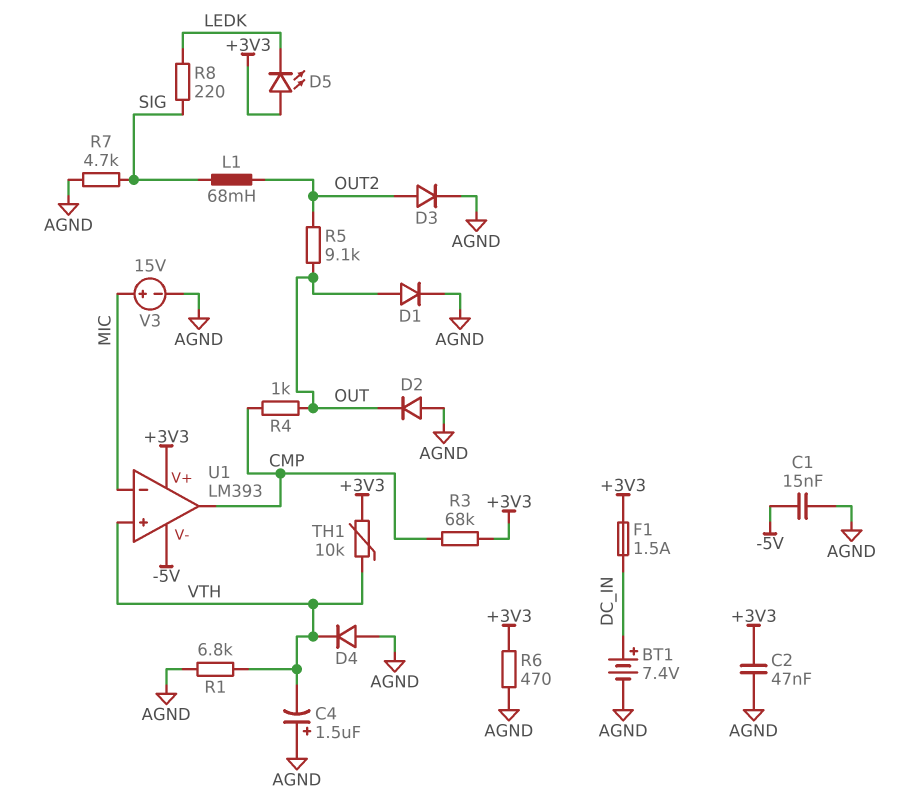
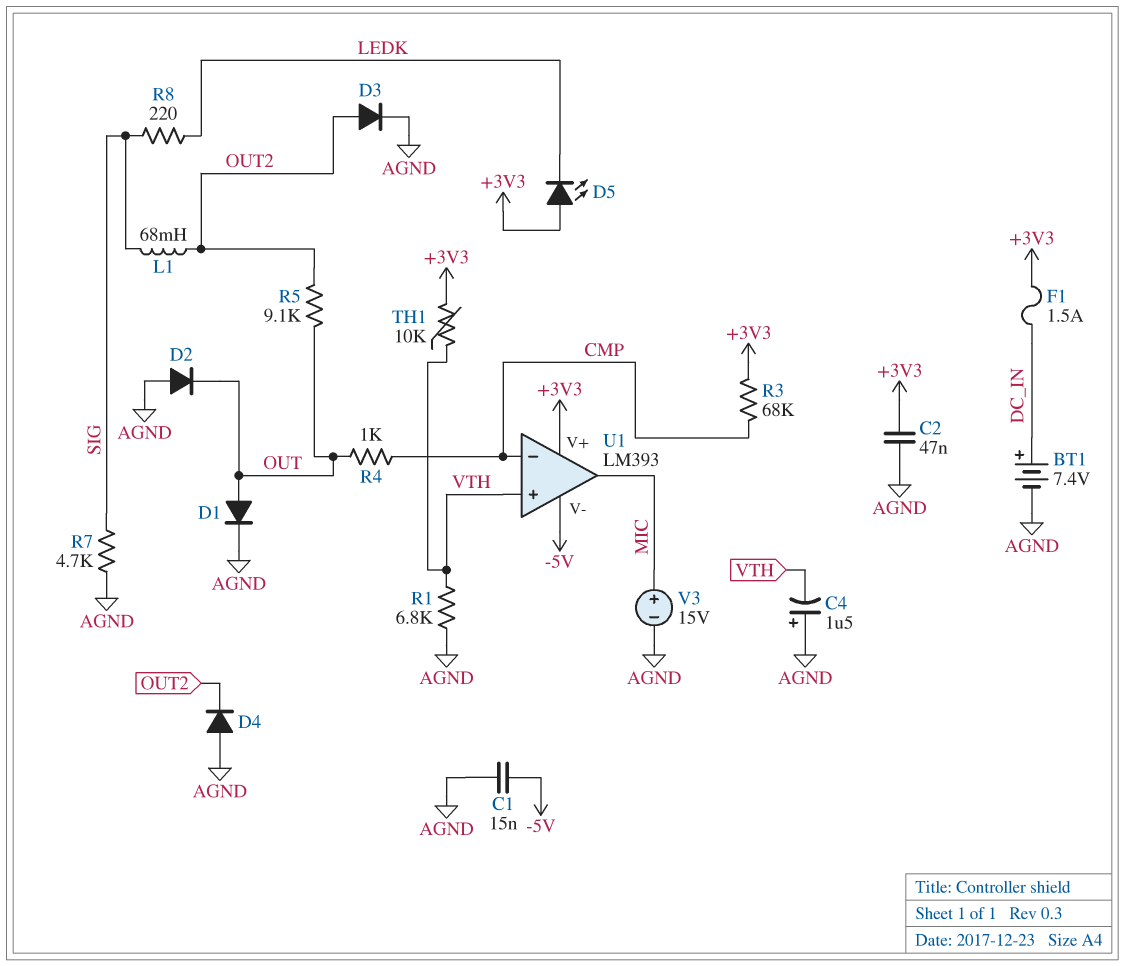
D4: diode (A AGND, K VTH) -> diode (A AGND, K OUT2)
R6: 470 (+3V3, AGND) -> none
U1 pin in-: MIC -> CMP
U1 pin out: CMP -> MIC

